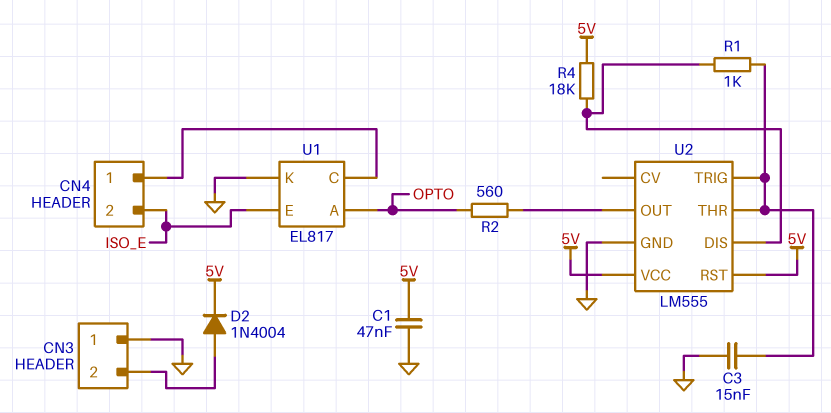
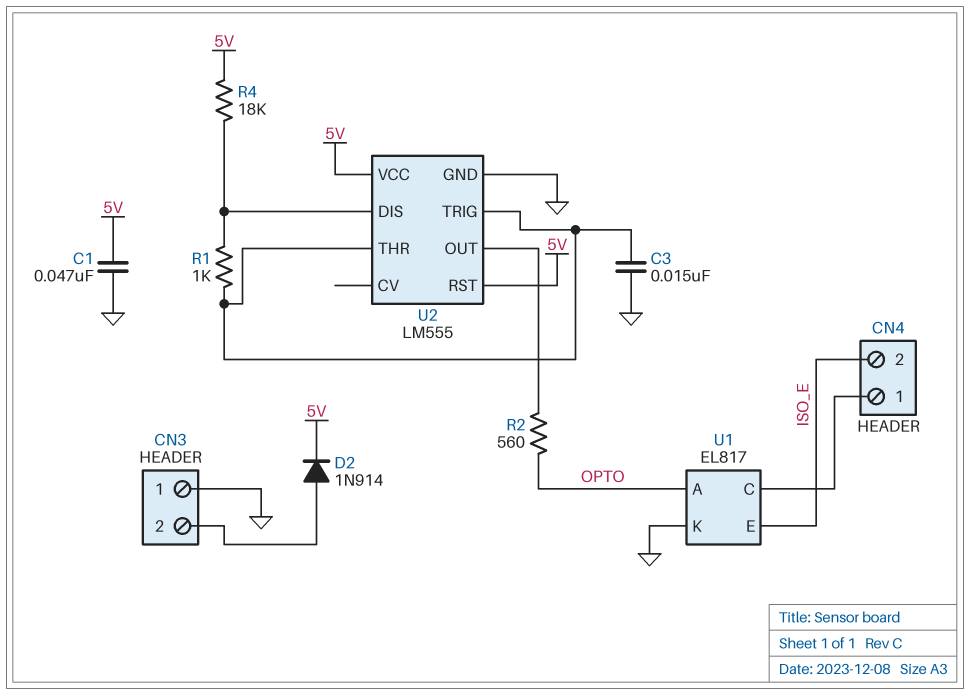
D2: diode 1N4004 (A CN3/2, K 5V) -> diode 1N914 (A CN3/2, K 5V)

